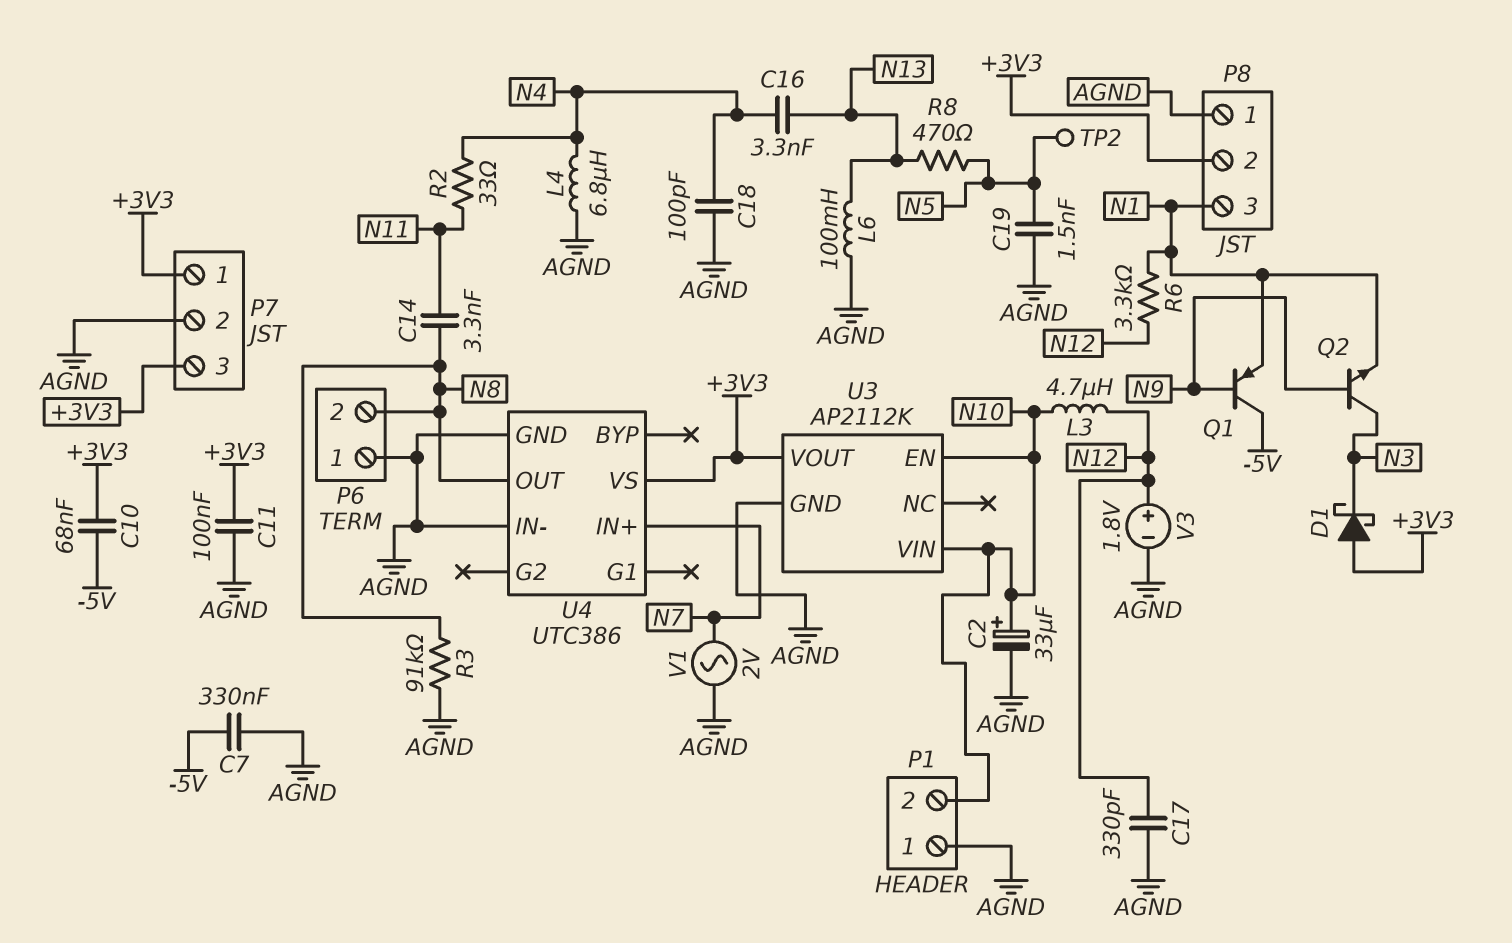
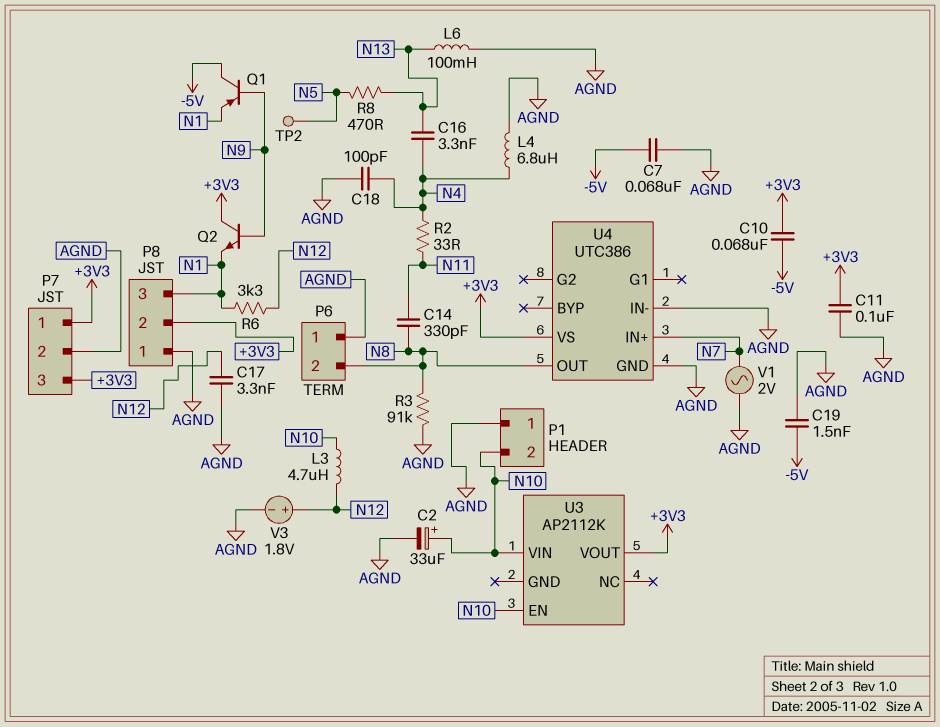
C7: 330nF (-5V, AGND) -> 68nF (-5V, AGND)
C14: 3.3nF (N8, N11) -> 330pF (N8, N11)
C17: 330pF (AGND, N12) -> 3.3nF (AGND, N12)
C19: 1.5nF (AGND, N5) -> 1.5nF (-5V, AGND)
D1: schottky (A +3V3, K N3) -> none
Q2: NPN (B N9, C N3, E N1) -> NPN (B N9, C +3V3, E N1)
U3 pin GND: AGND -> none

